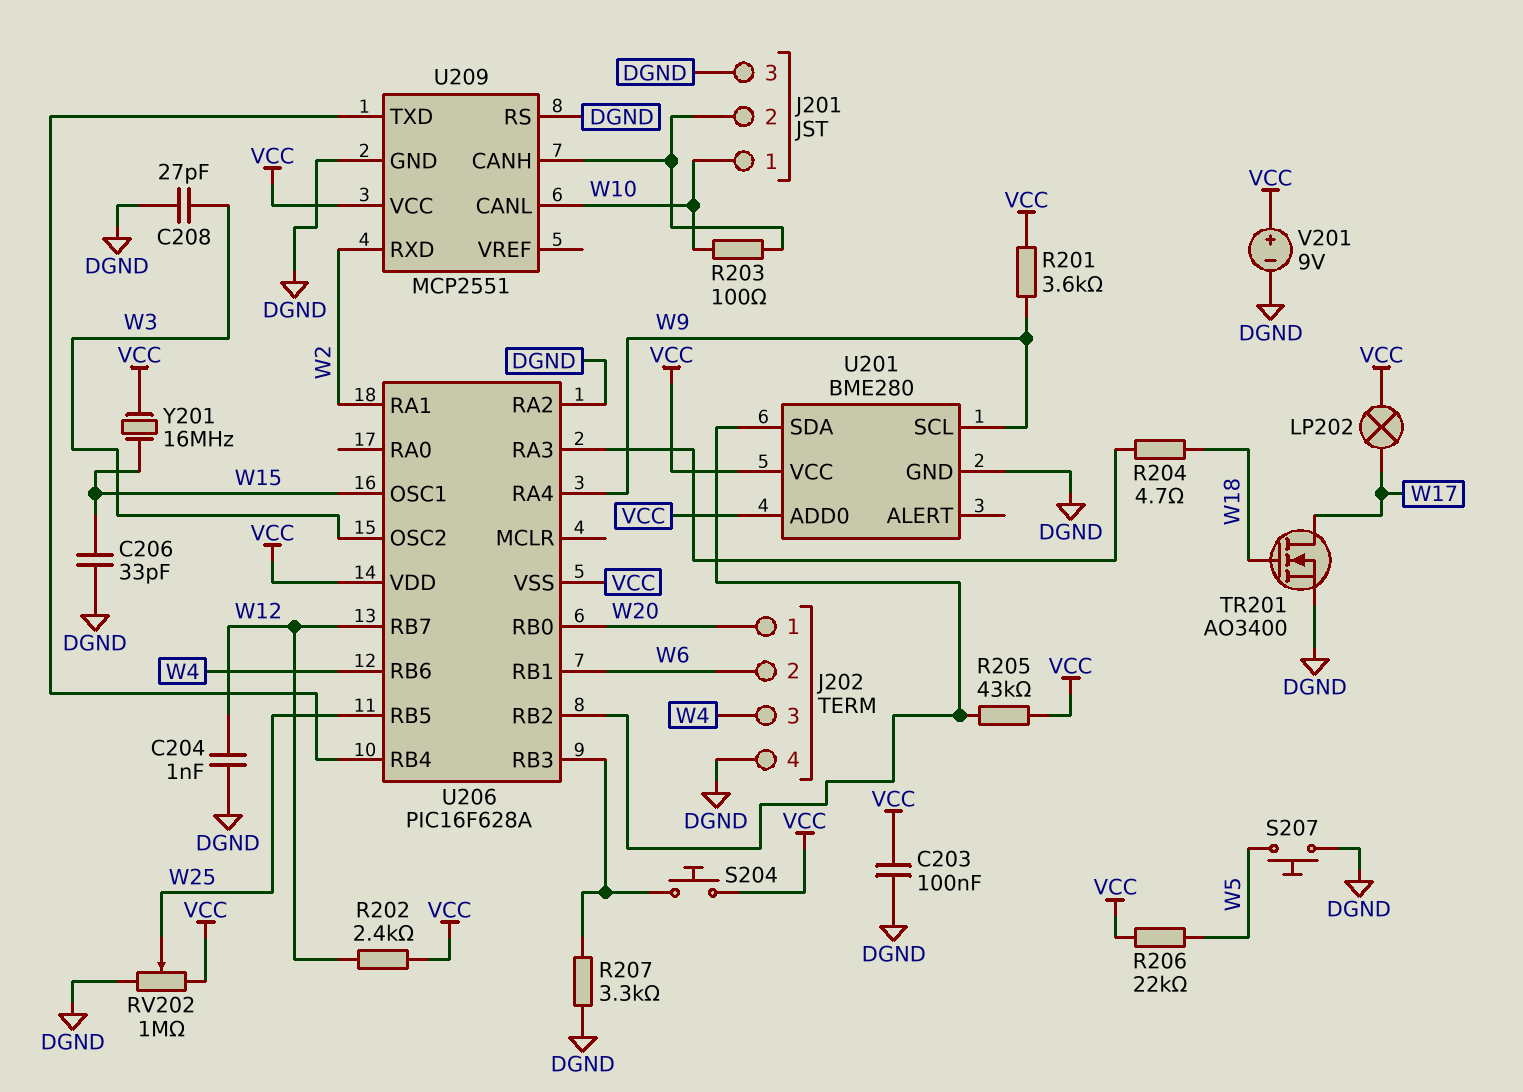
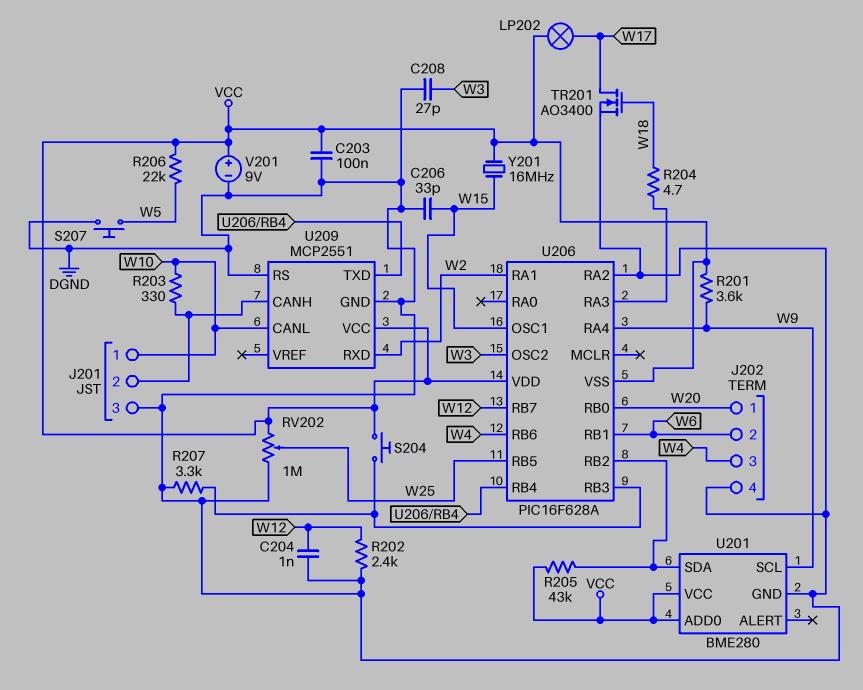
R202: 2.4k (VCC, W12) -> 2.4k (DGND, W12)
R203: 100 (J201/2, W10) -> 330 (J201/2, W10)

